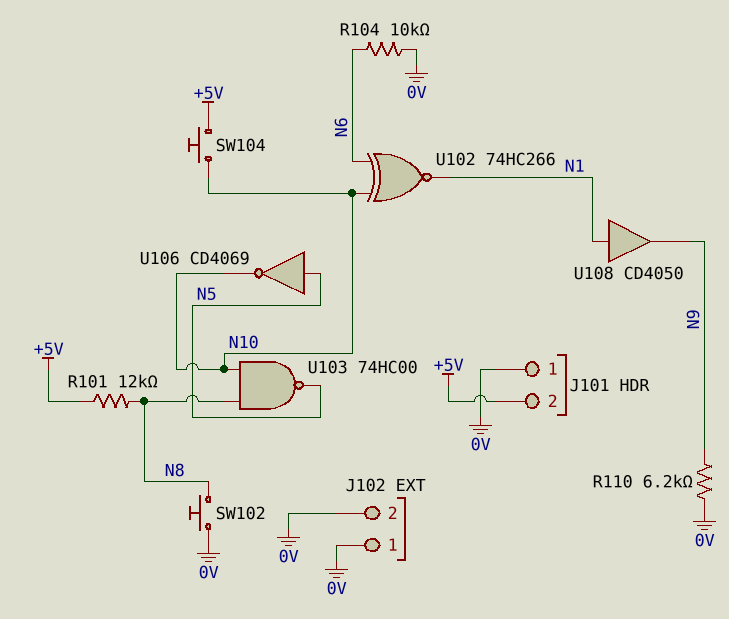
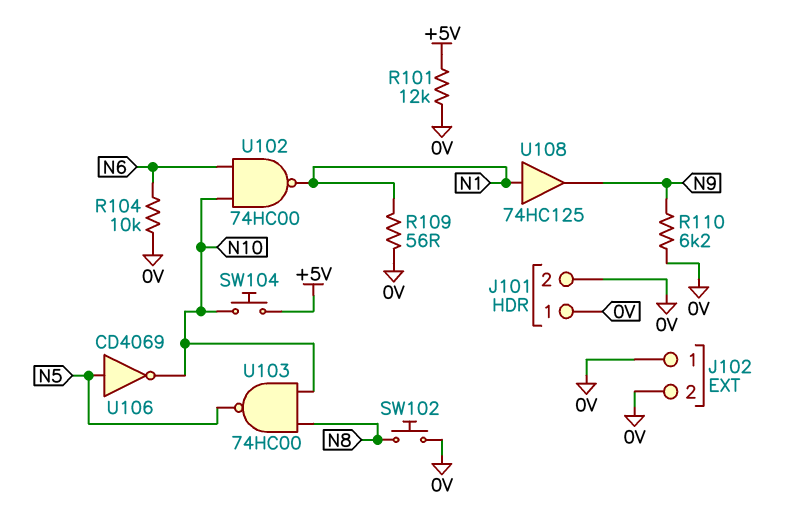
J101 pin 2: +5V -> 0V
R101: 12k (+5V, N8) -> 12k (+5V, 0V)
R109: none -> 56 (0V, N1)
U102: XNOR 74HC266 (in N6, in N10, out N1) -> NAND 74HC00 (in N6, in N10, out N1)
U108: buffer CD4050 (in N1, out N9) -> buffer 74HC125 (in N1, out N9)

